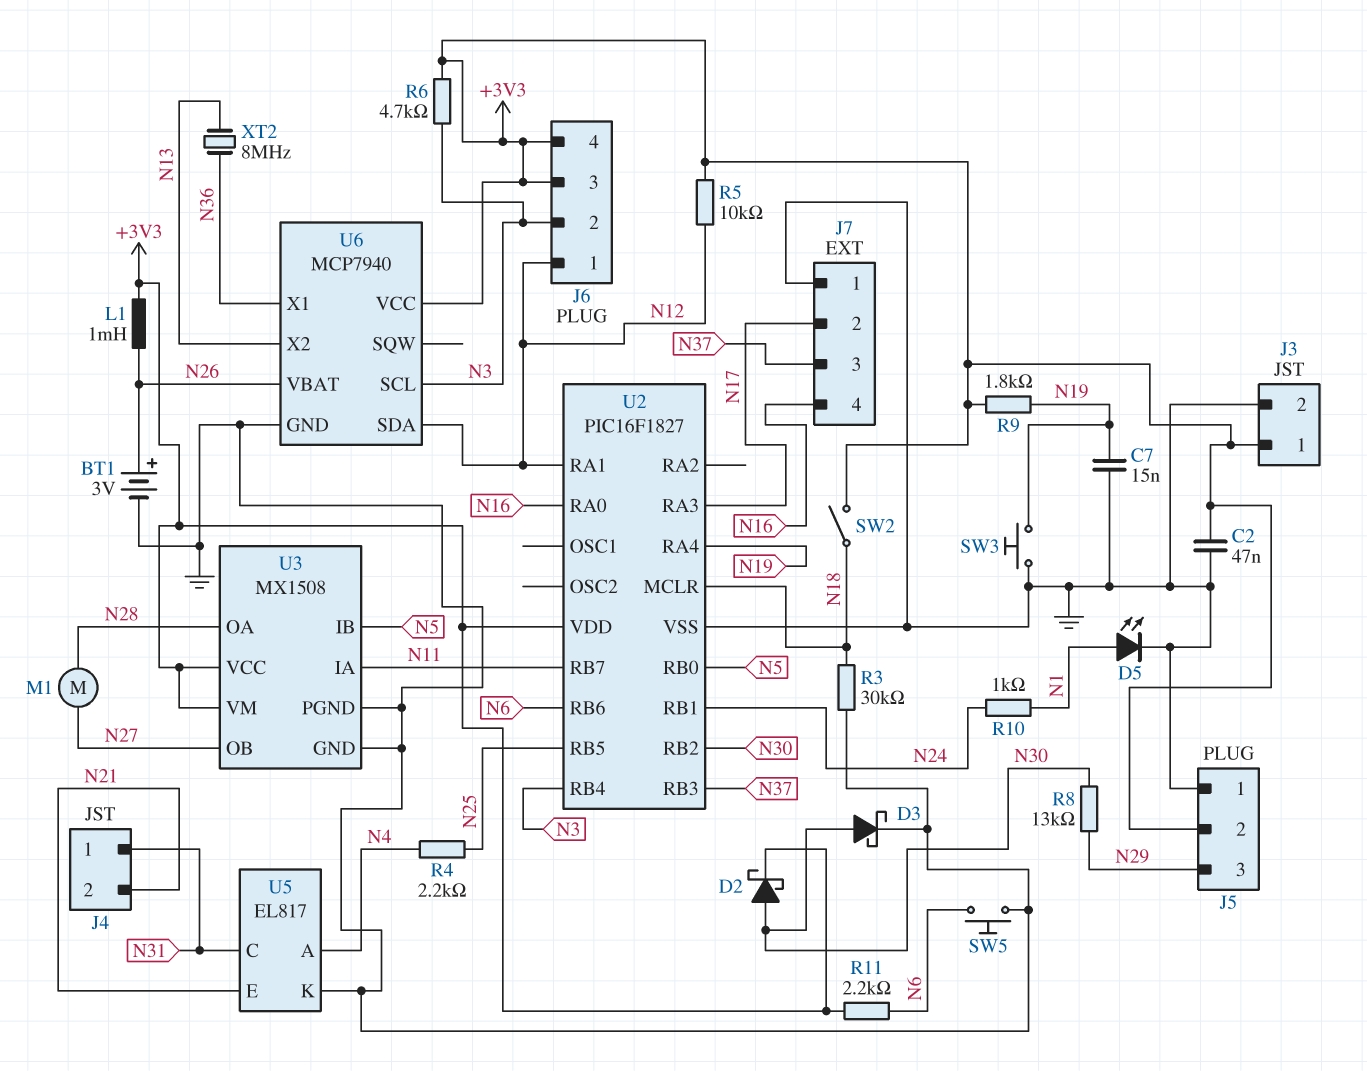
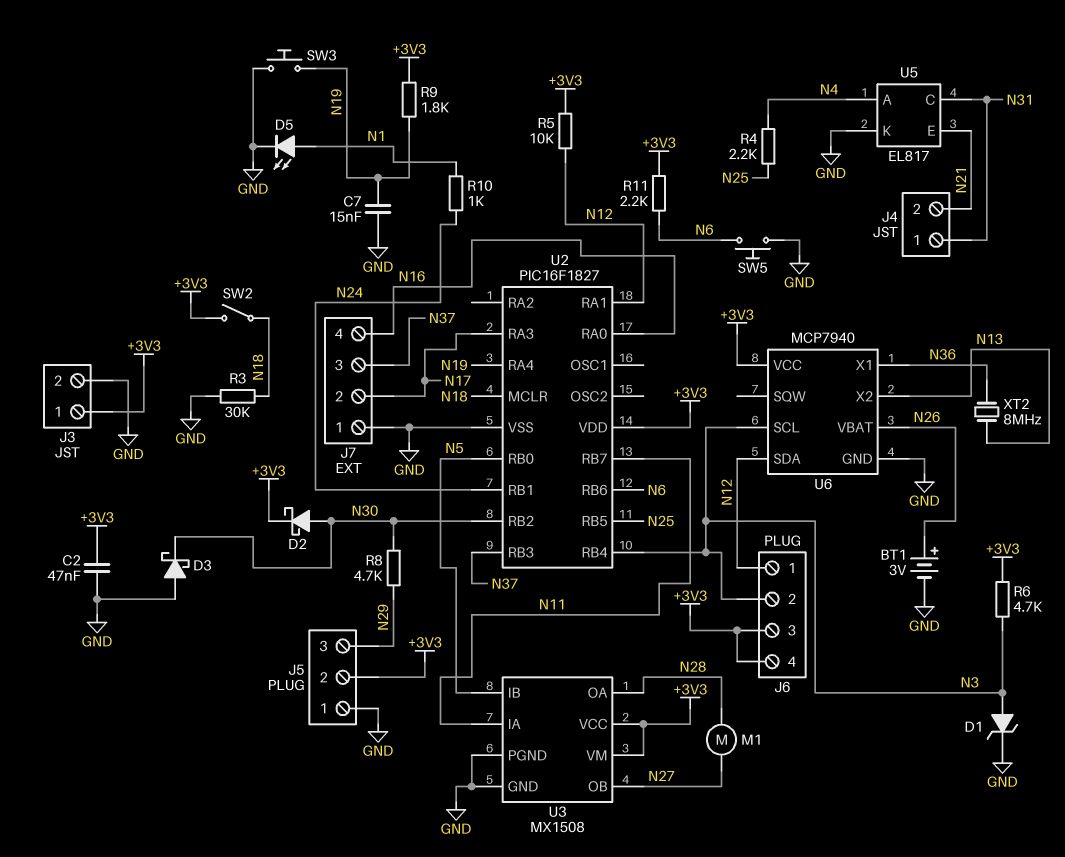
D1: none -> zener (A N3, K GND)
D3: schottky (A N30, K GND) -> schottky (A GND, K N30)
L1: 1mH (+3V3, N26) -> none
R8: 13k (N29, N30) -> 4.7k (N29, N30)

